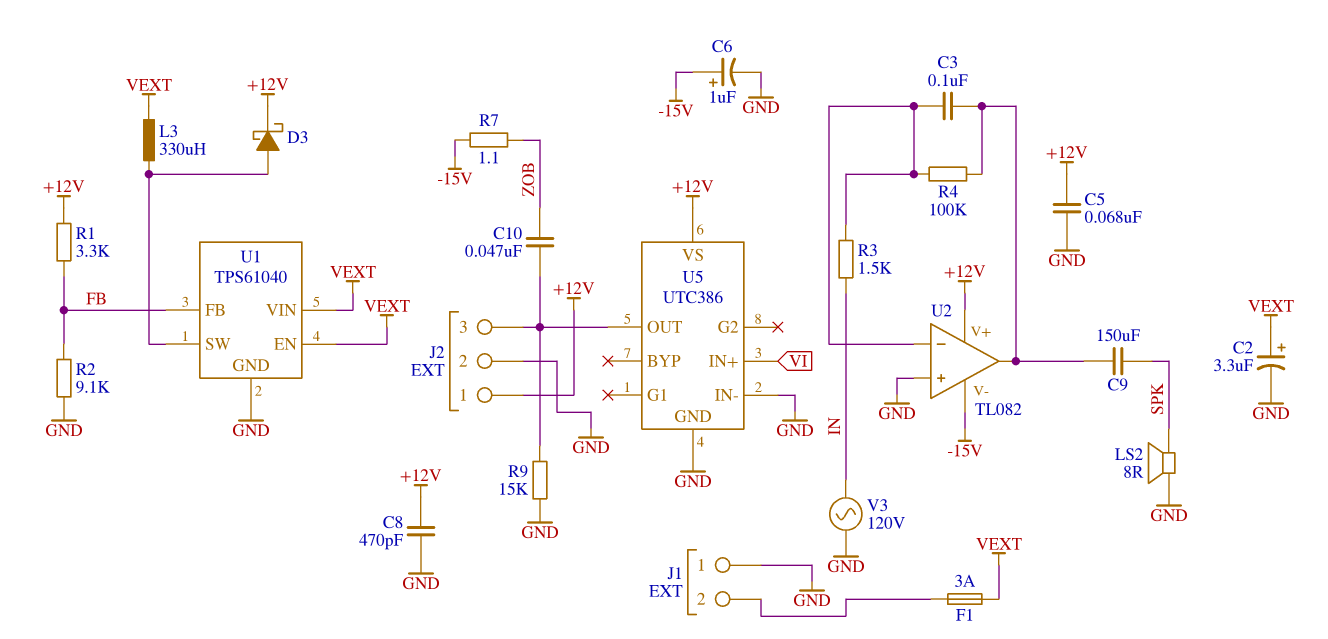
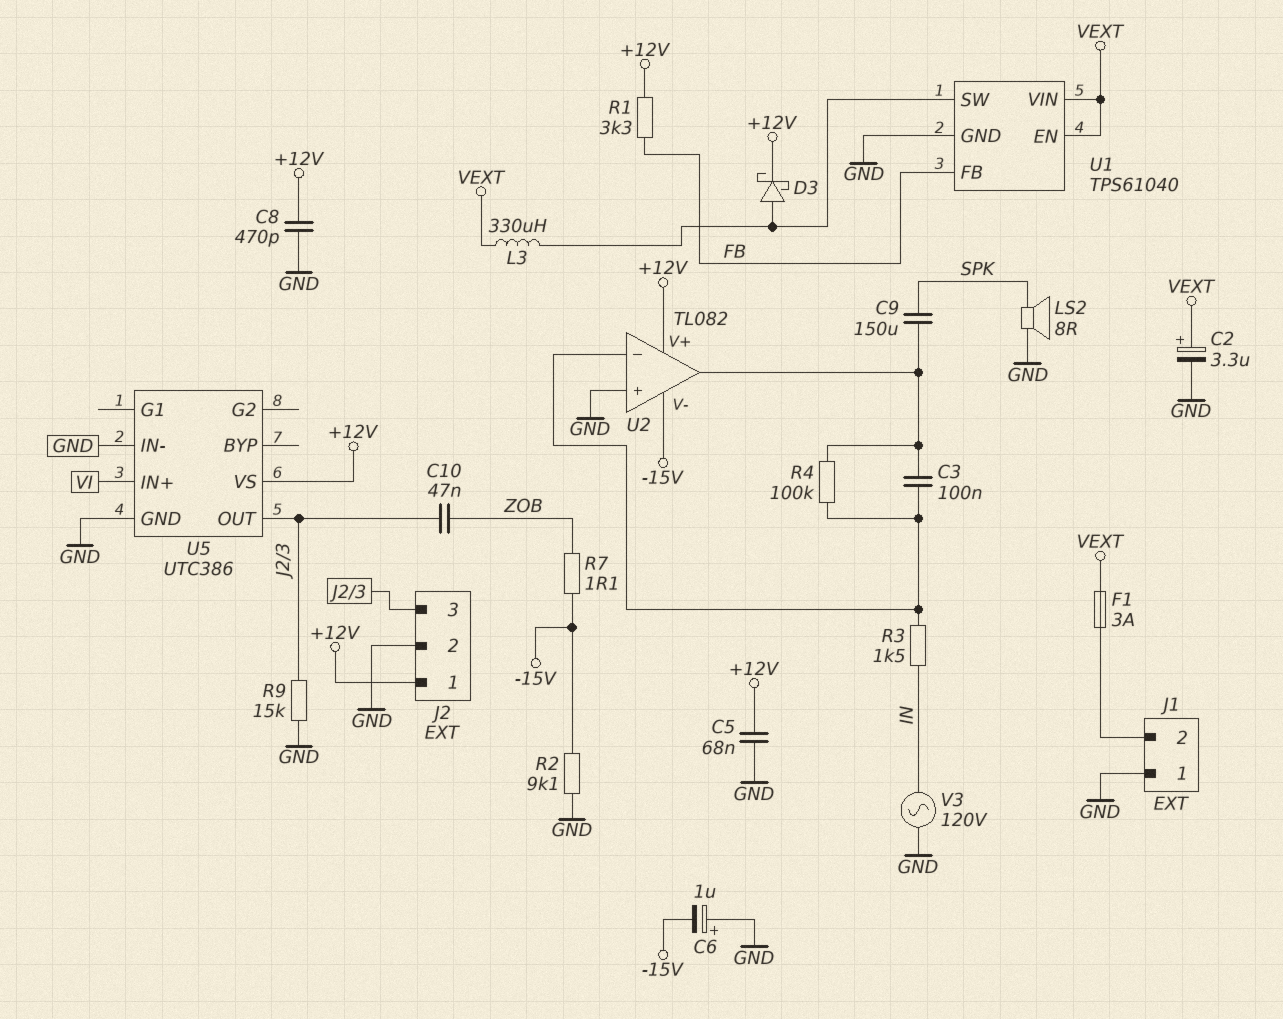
C6: 1uF (plus -15V, minus GND) -> 1uF (plus GND, minus -15V)
R2: 9.1k (FB, GND) -> 9.1k (-15V, GND)

